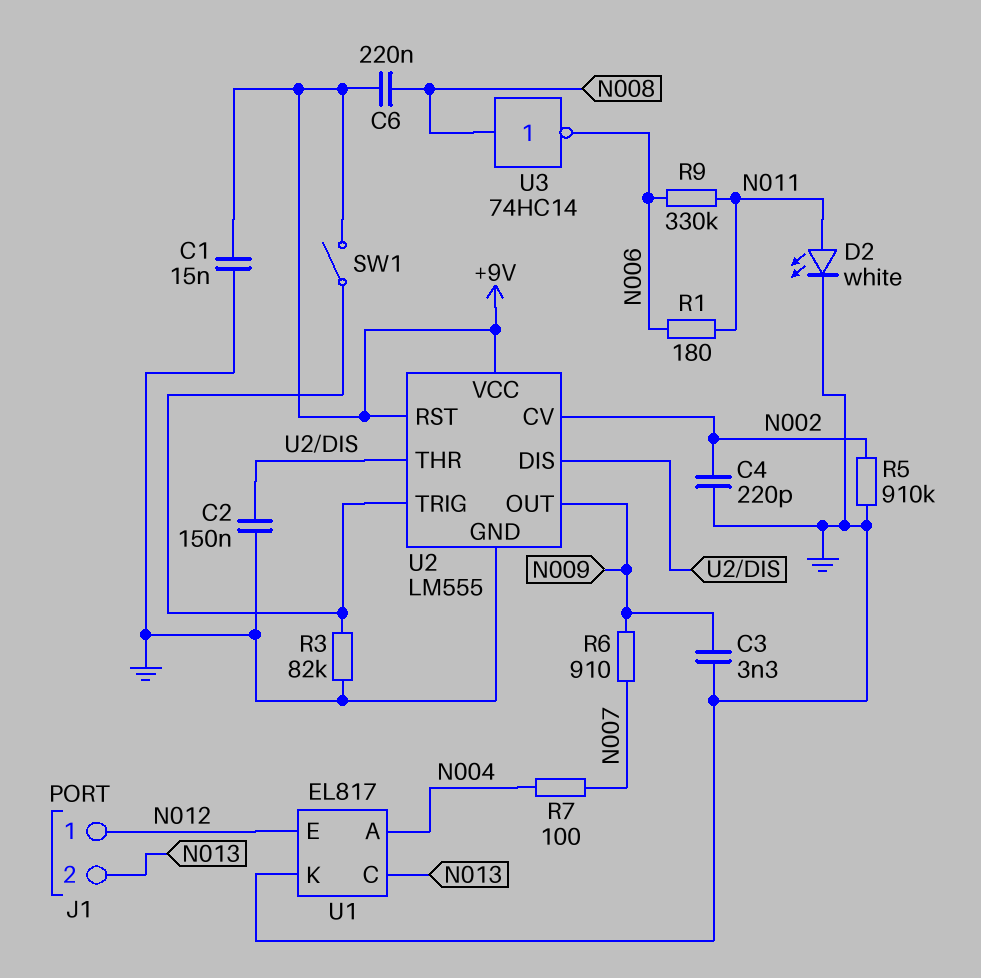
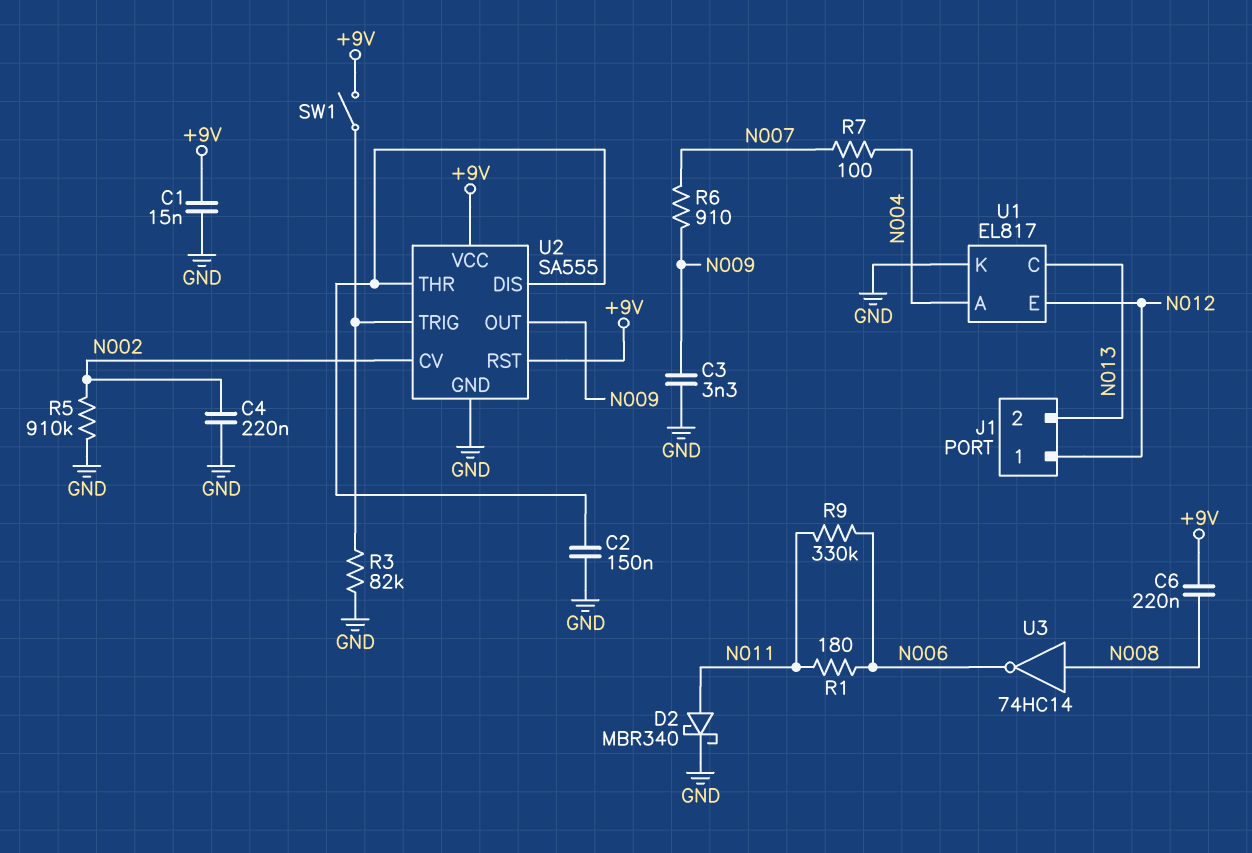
C4: 220pF (GND, N002) -> 220nF (GND, N002)
D2: LED white (A N011, K GND) -> schottky MBR340 (A N011, K GND)
U2: LM555 -> SA555

